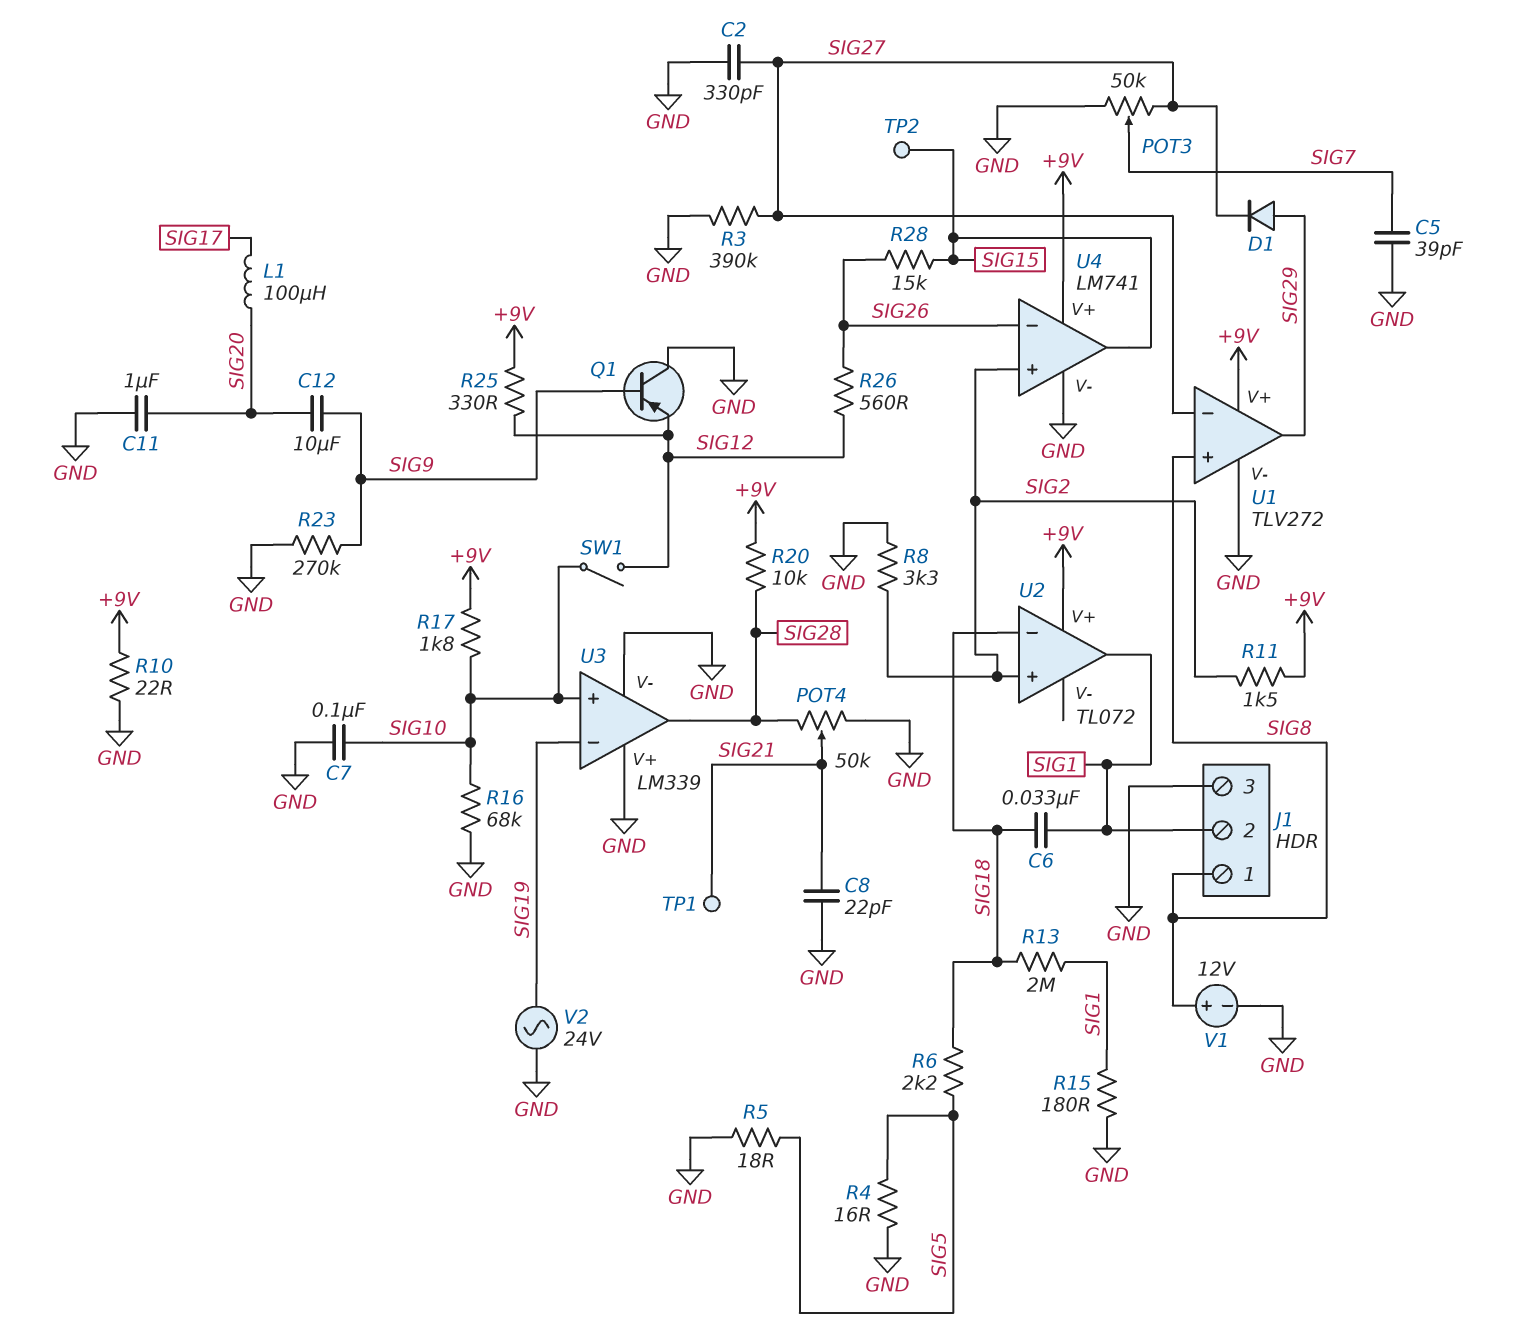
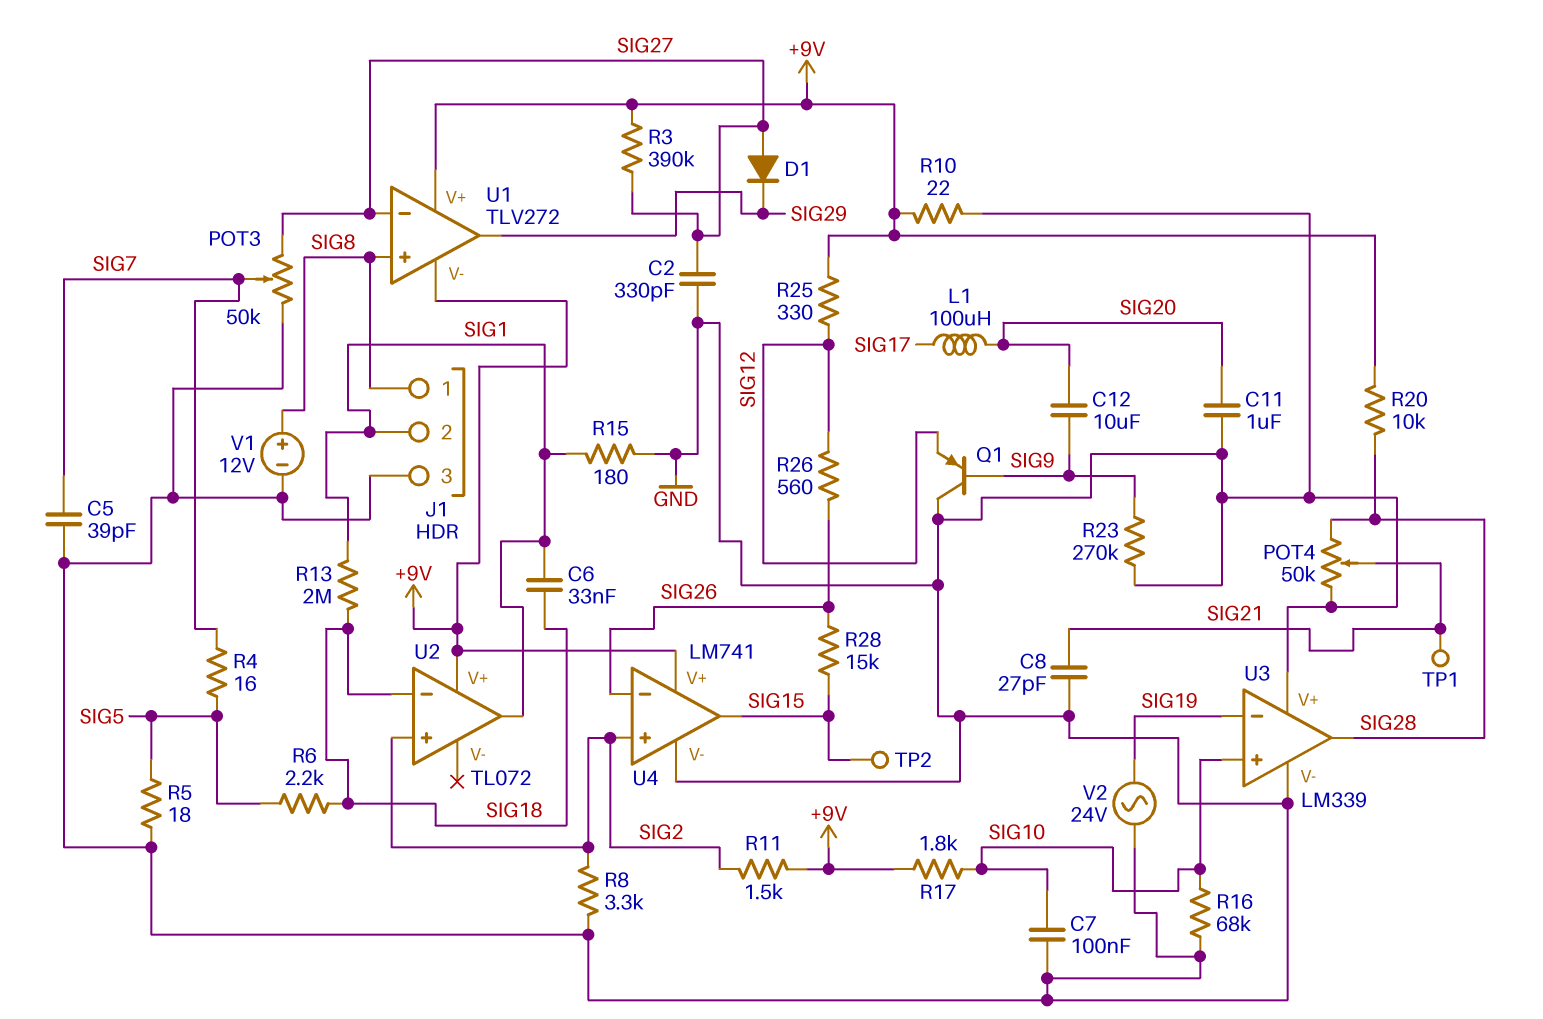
C8: 22pF (GND, SIG21) -> 27pF (GND, SIG21)
D1: diode (A SIG29, K SIG27) -> diode (A SIG27, K SIG29)
R3: 390k (GND, SIG27) -> 390k (+9V, SIG27)
R4: 16 (GND, SIG5) -> 16 (SIG5, SIG7)
SW1: switch (SIG10, SIG12) -> none
U1 pin V-: GND -> +9V

